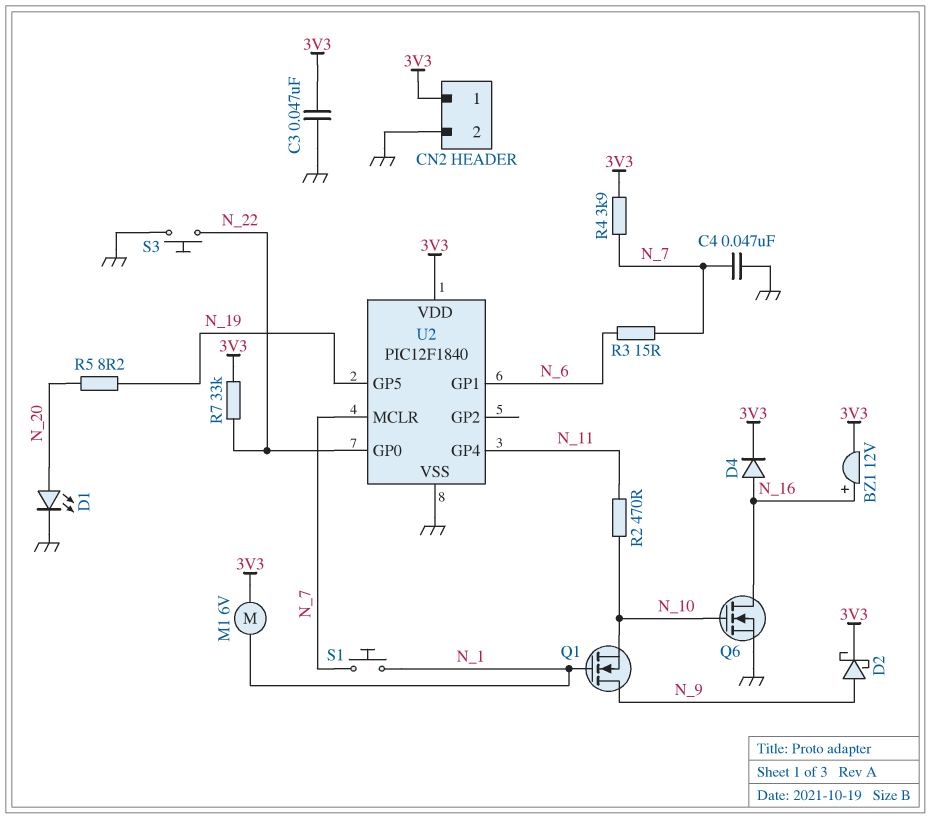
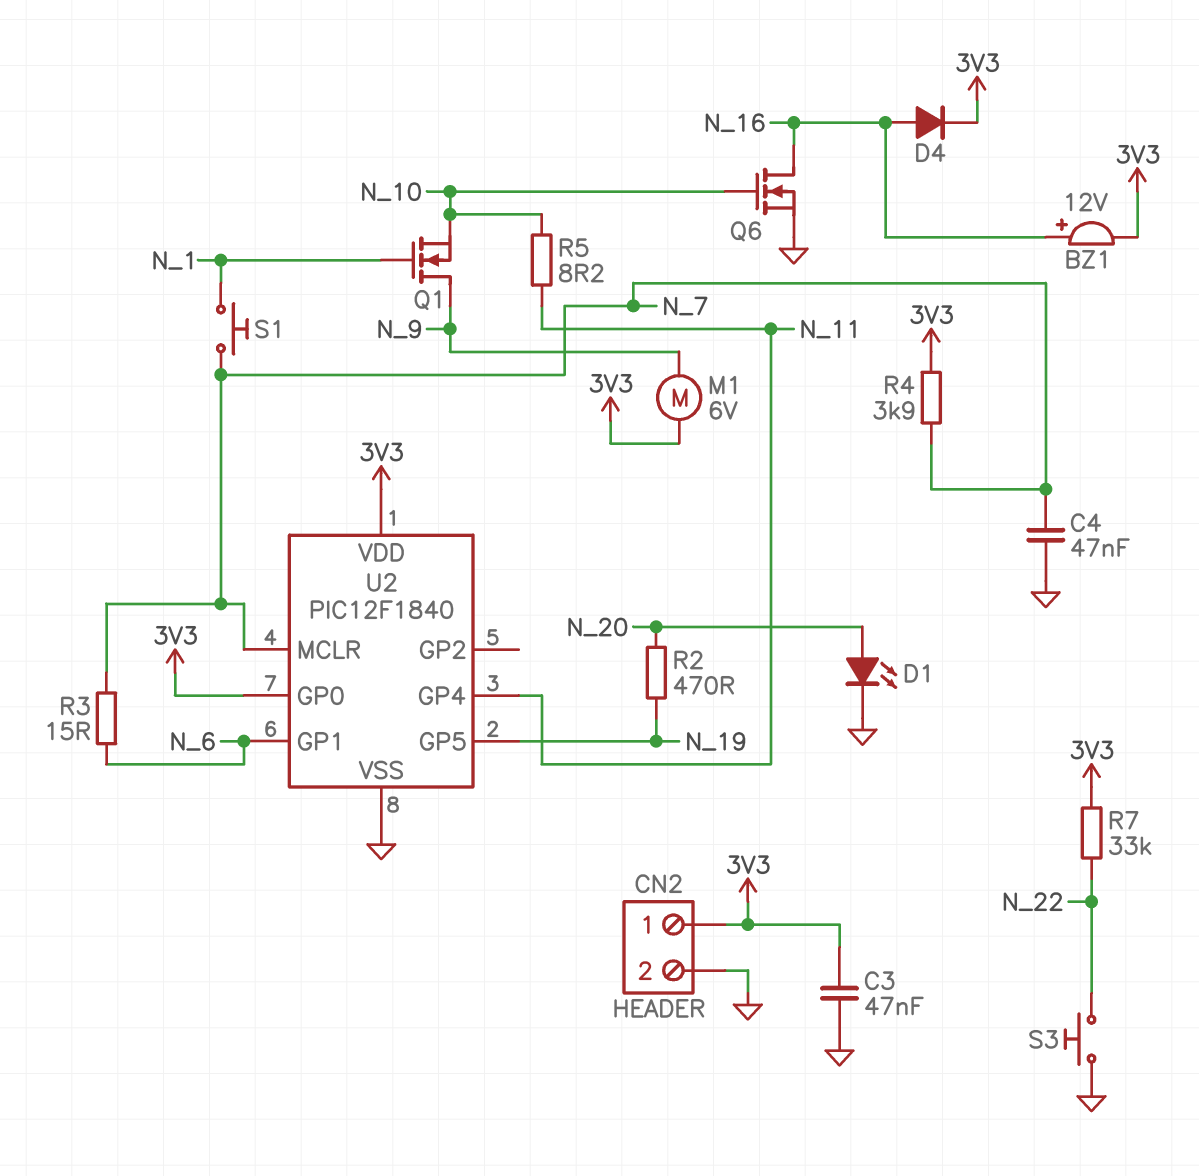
D2: schottky (A N_9, K 3V3) -> none
M1: motor 6V (3V3, N_1) -> motor 6V (3V3, N_9)
R2: 470 (N_10, N_11) -> 470 (N_19, N_20)
R5: 8.2 (N_19, N_20) -> 8.2 (N_10, N_11)
U2 pin GP0: N_22 -> 3V3

